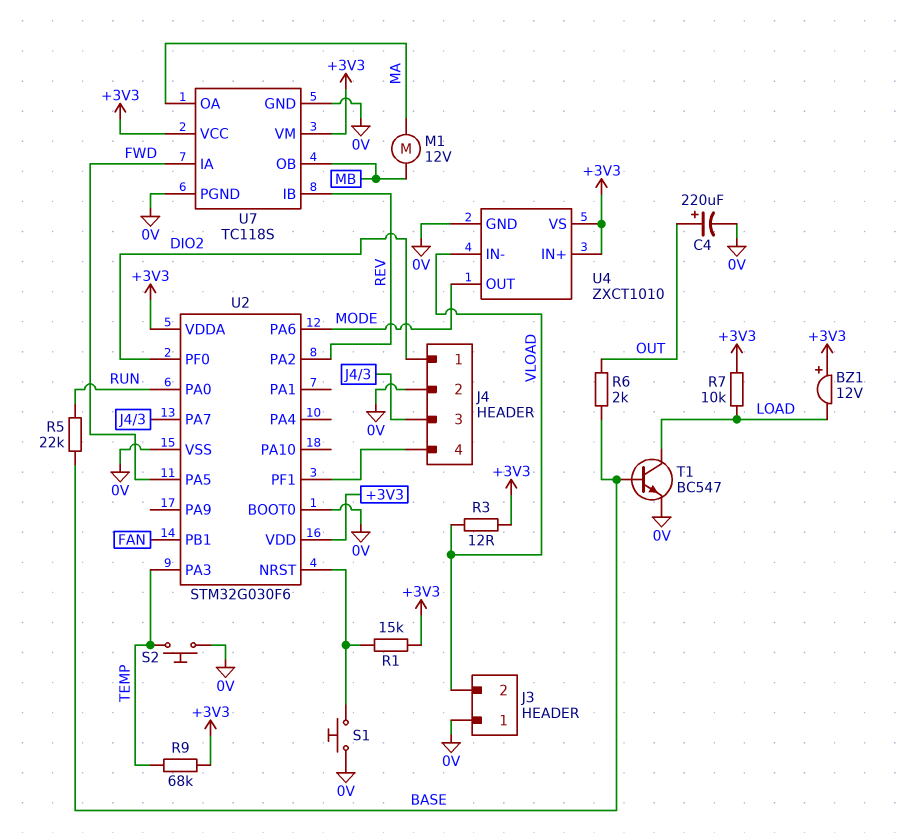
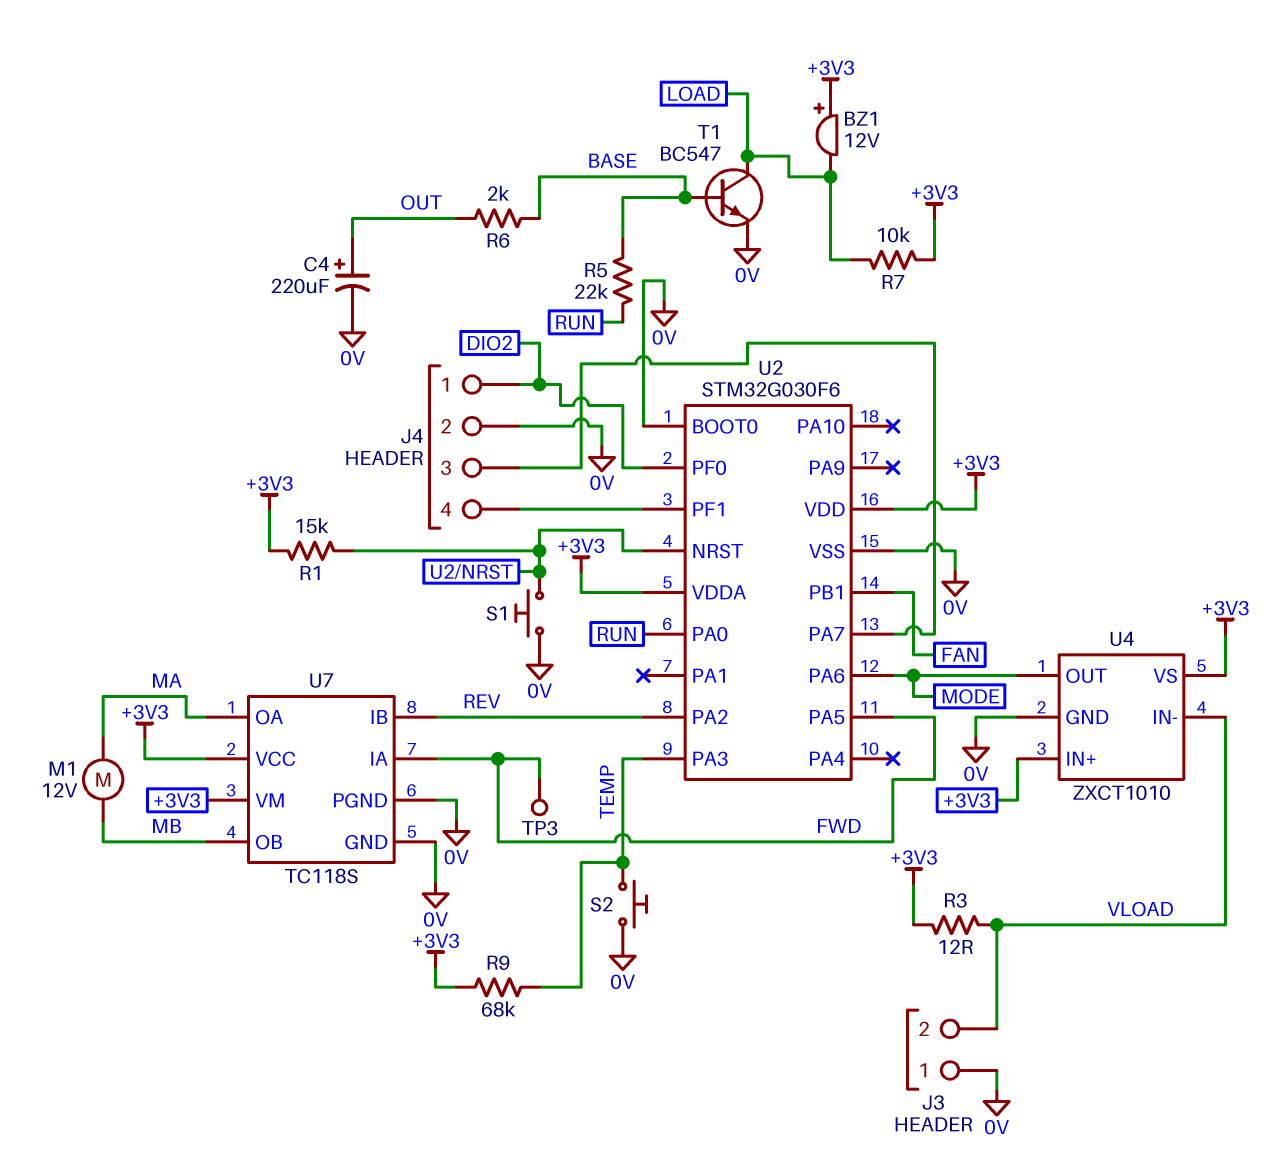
TP3: none -> test point (FWD)

